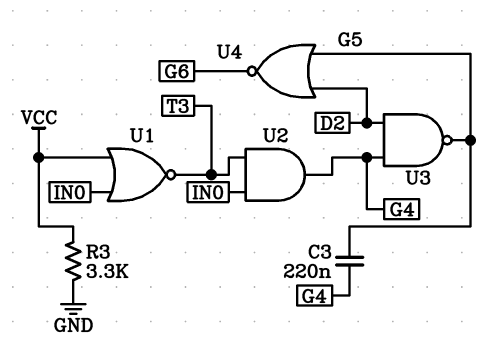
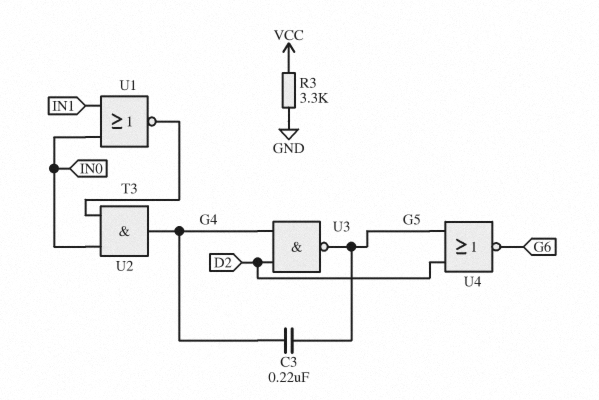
U1: NOR (in IN0, in VCC, out T3) -> NOR (in IN0, in IN1, out T3)

